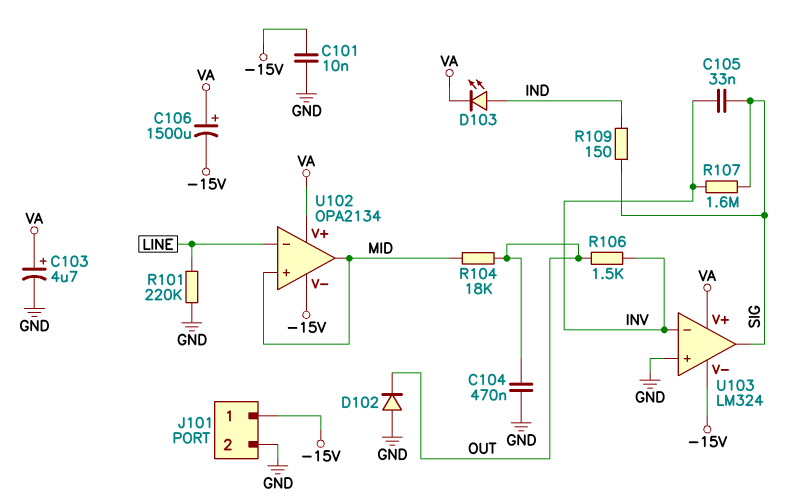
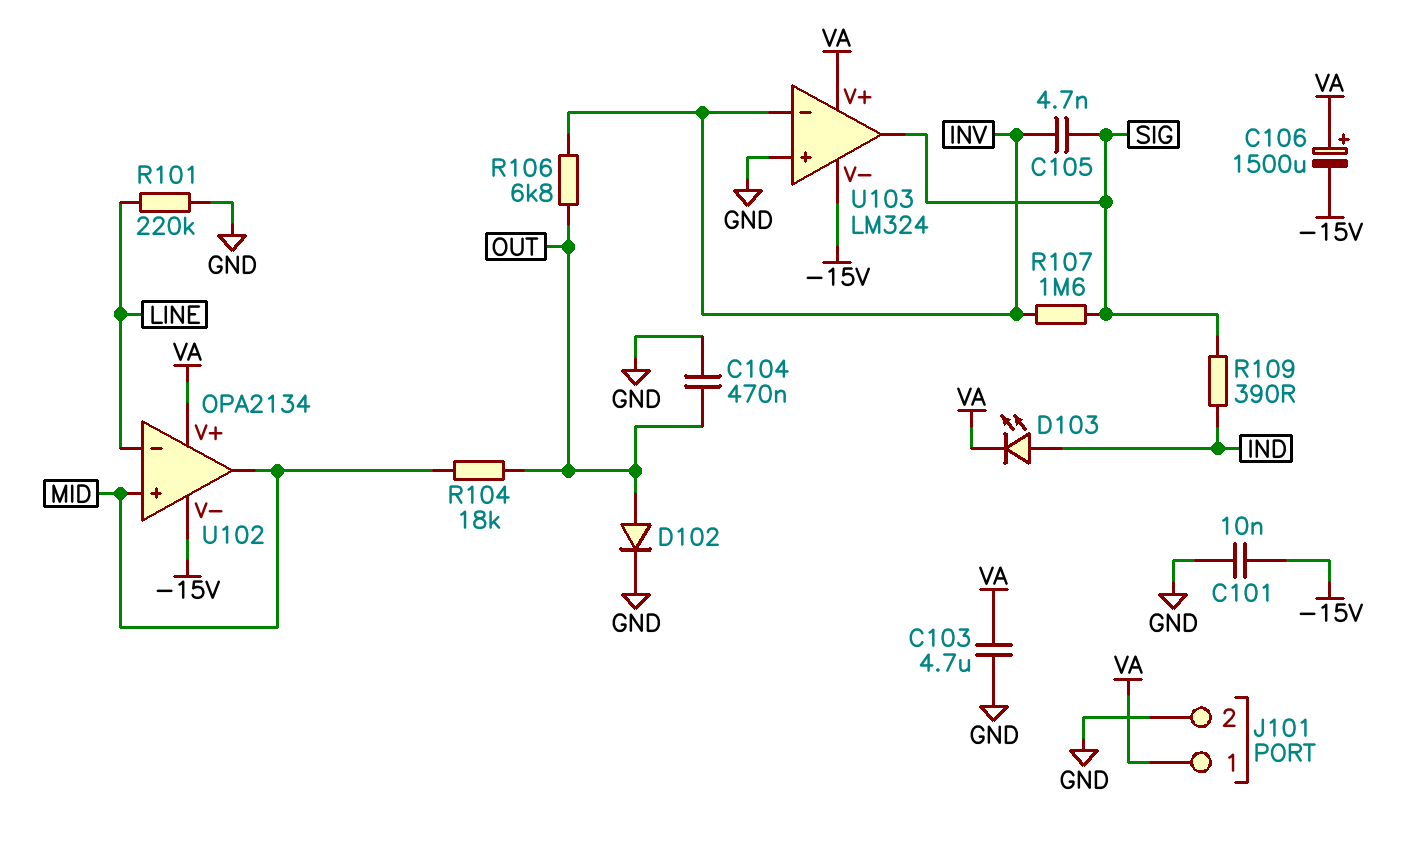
C103: 4.7uF (plus VA, minus GND) -> 4.7uF (GND, VA)
C105: 33nF (INV, SIG) -> 4.7nF (INV, SIG)
D102: diode (A GND, K OUT) -> diode (A OUT, K GND)
J101 pin 1: -15V -> VA
R106: 1.5k (INV, OUT) -> 6.8k (INV, OUT)
R109: 150 (IND, SIG) -> 390 (IND, SIG)

